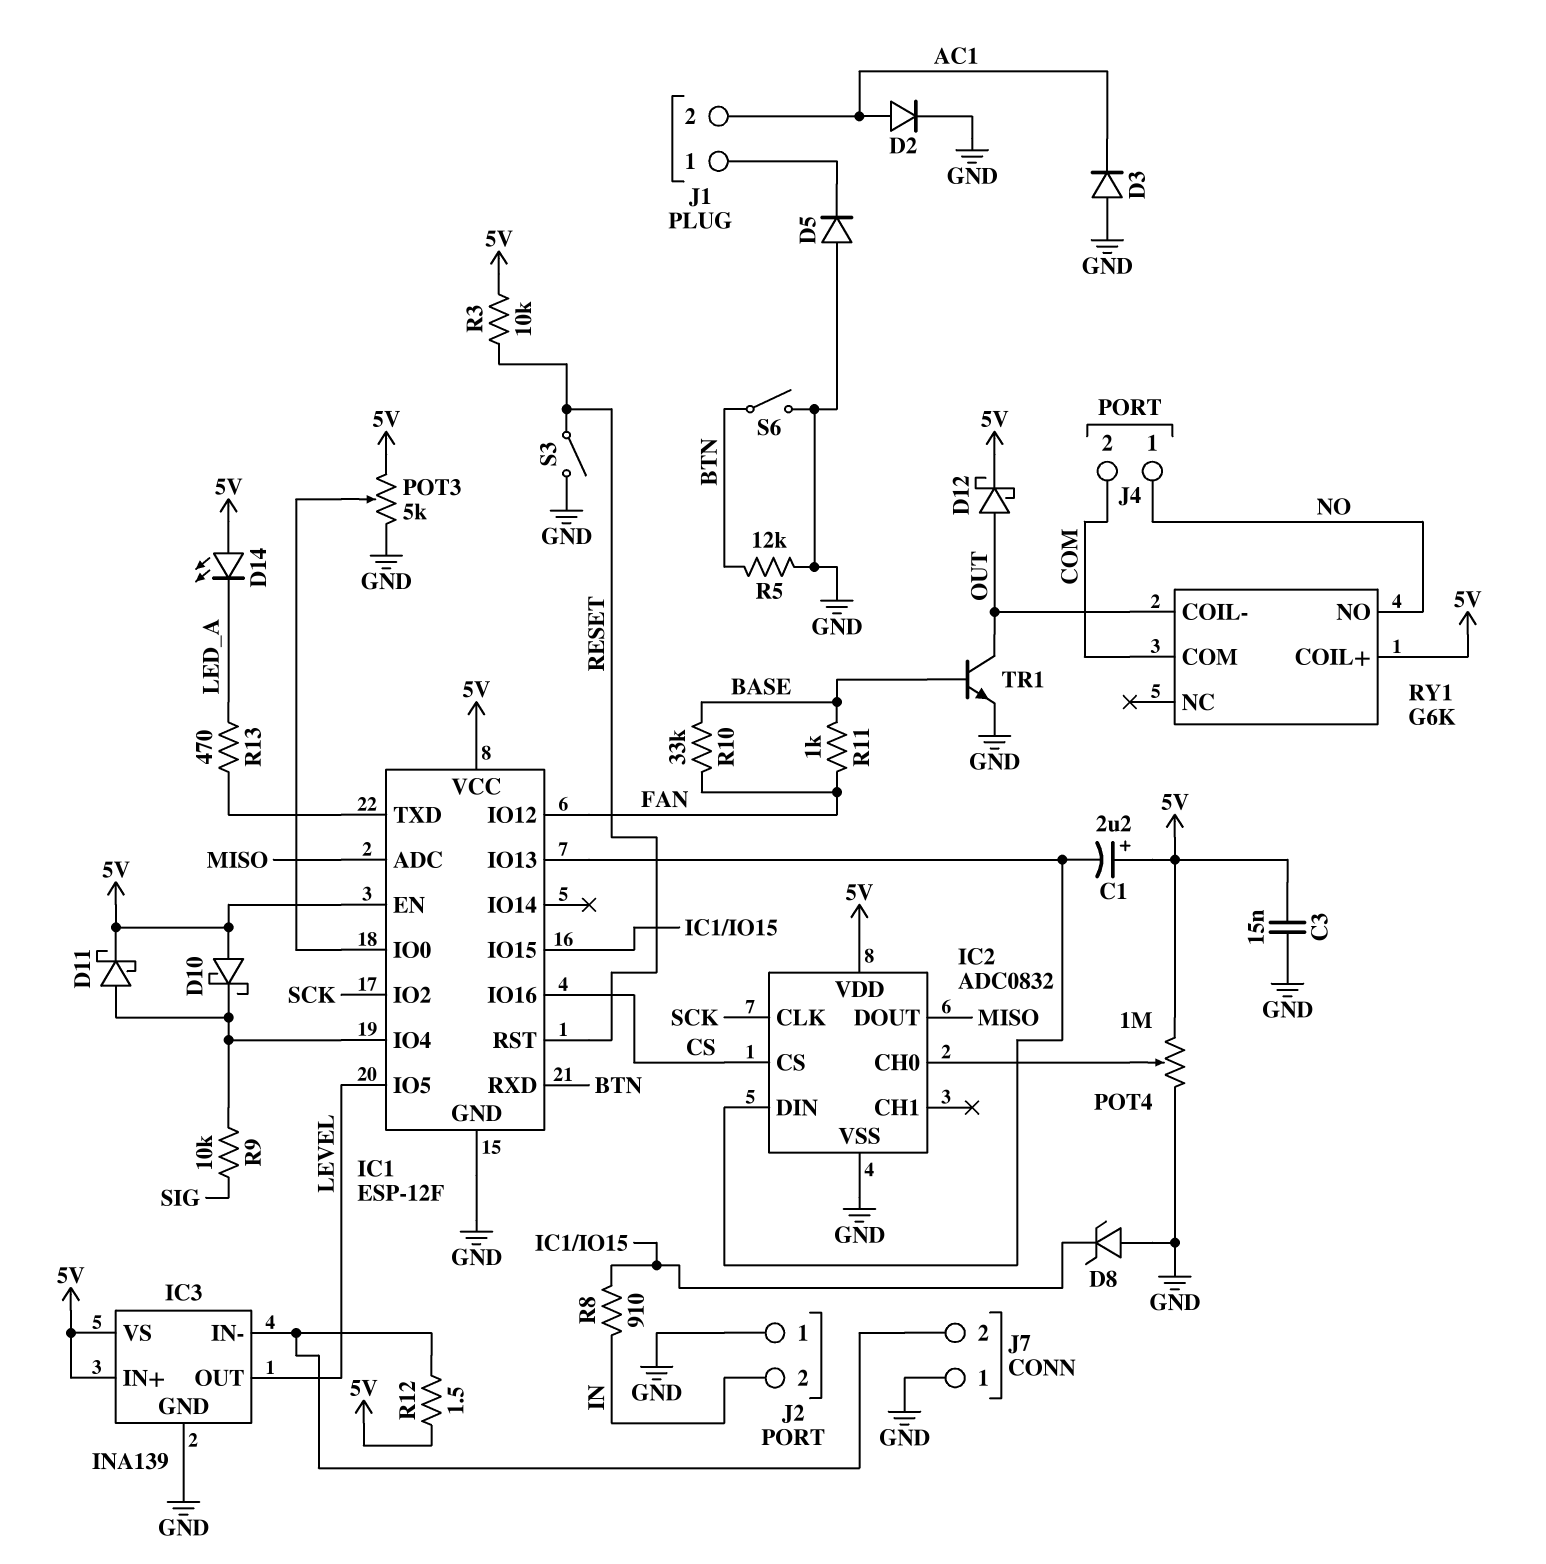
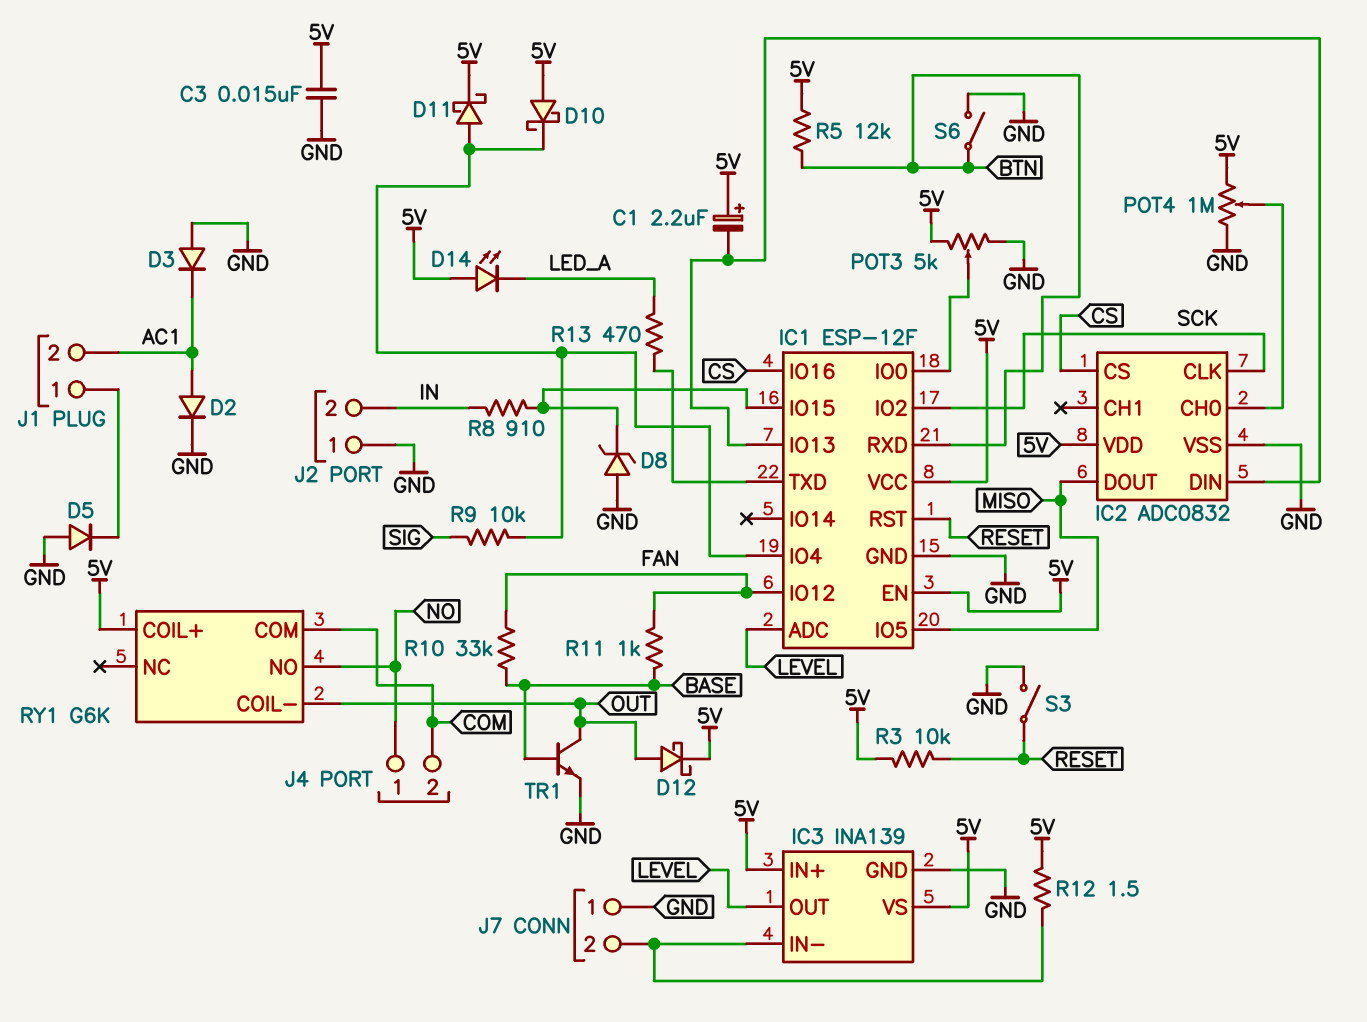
IC1 pin ADC: MISO -> LEVEL
IC1 pin IO5: LEVEL -> MISO
R5: 12k (BTN, GND) -> 12k (5V, BTN)

